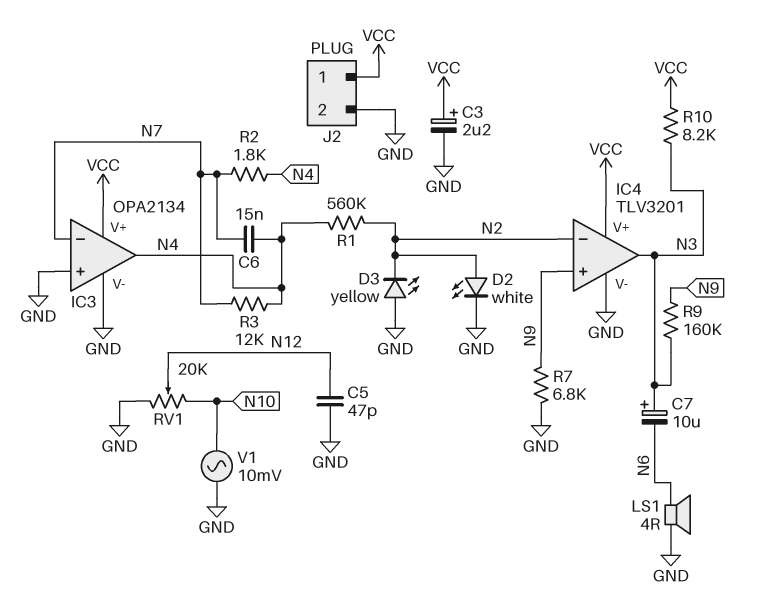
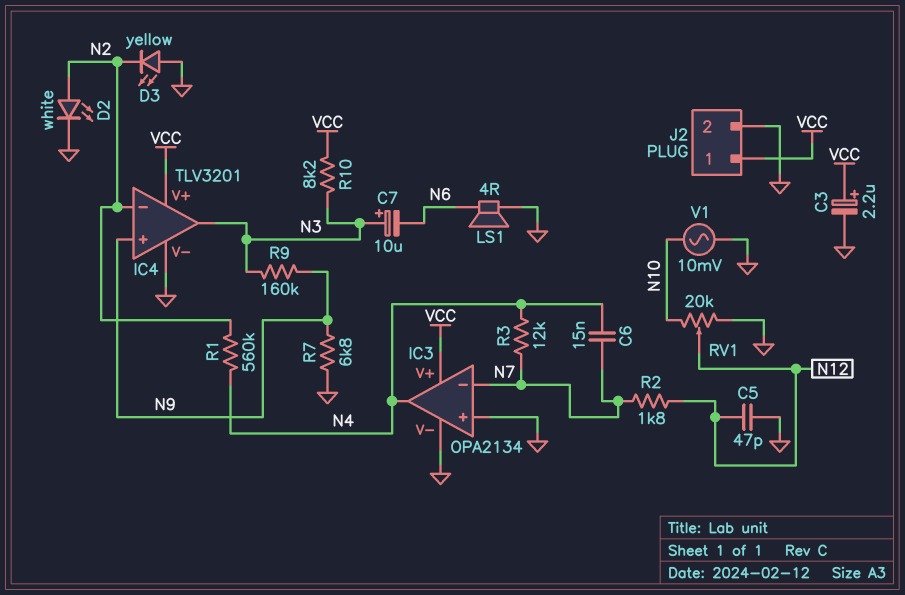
R2: 1.8k (N4, N7) -> 1.8k (N7, N12)

